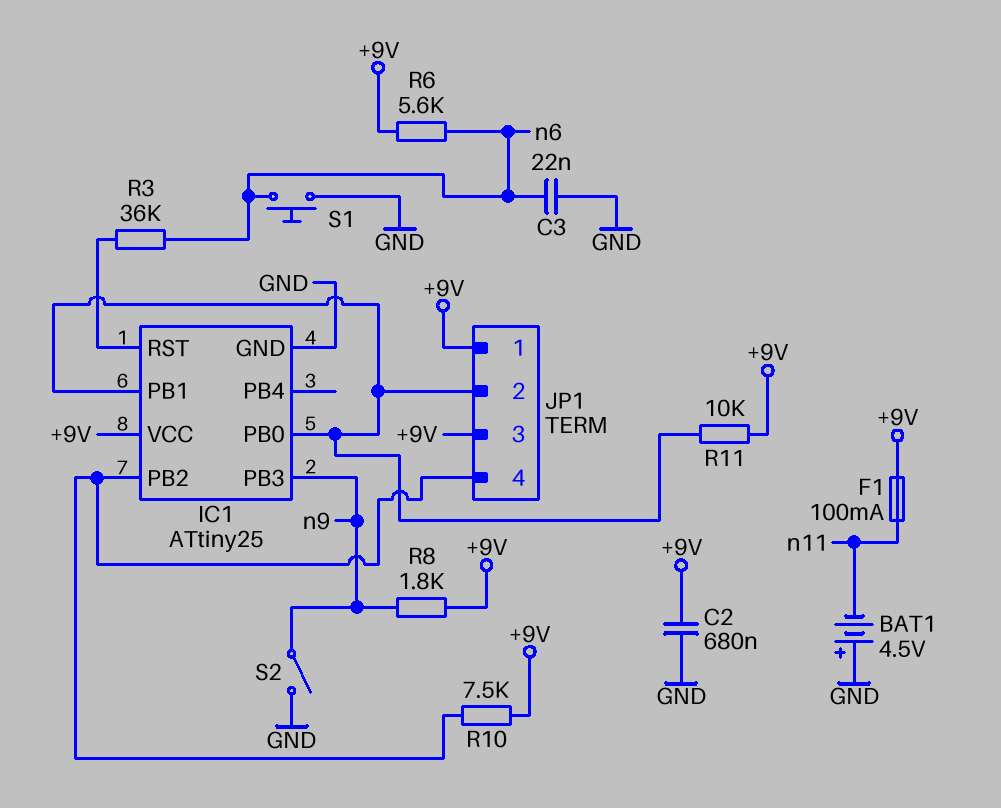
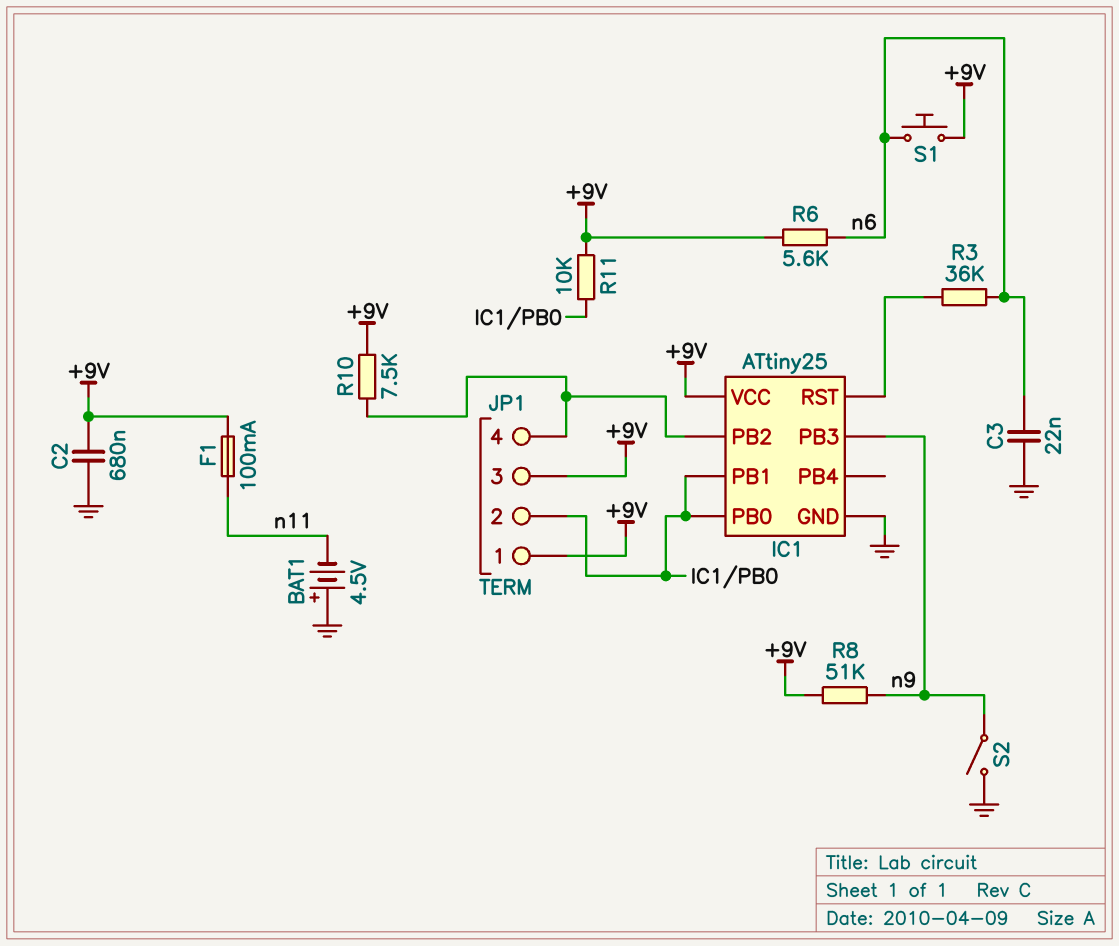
R8: 1.8k (+9V, n9) -> 51k (+9V, n9)
S1: button (GND, n6) -> button (+9V, n6)

